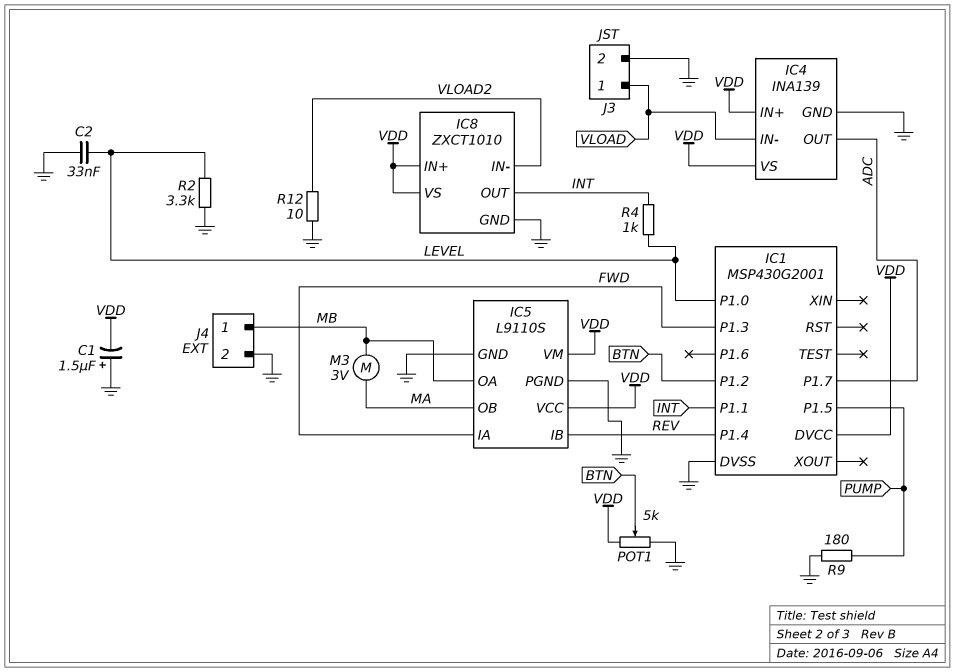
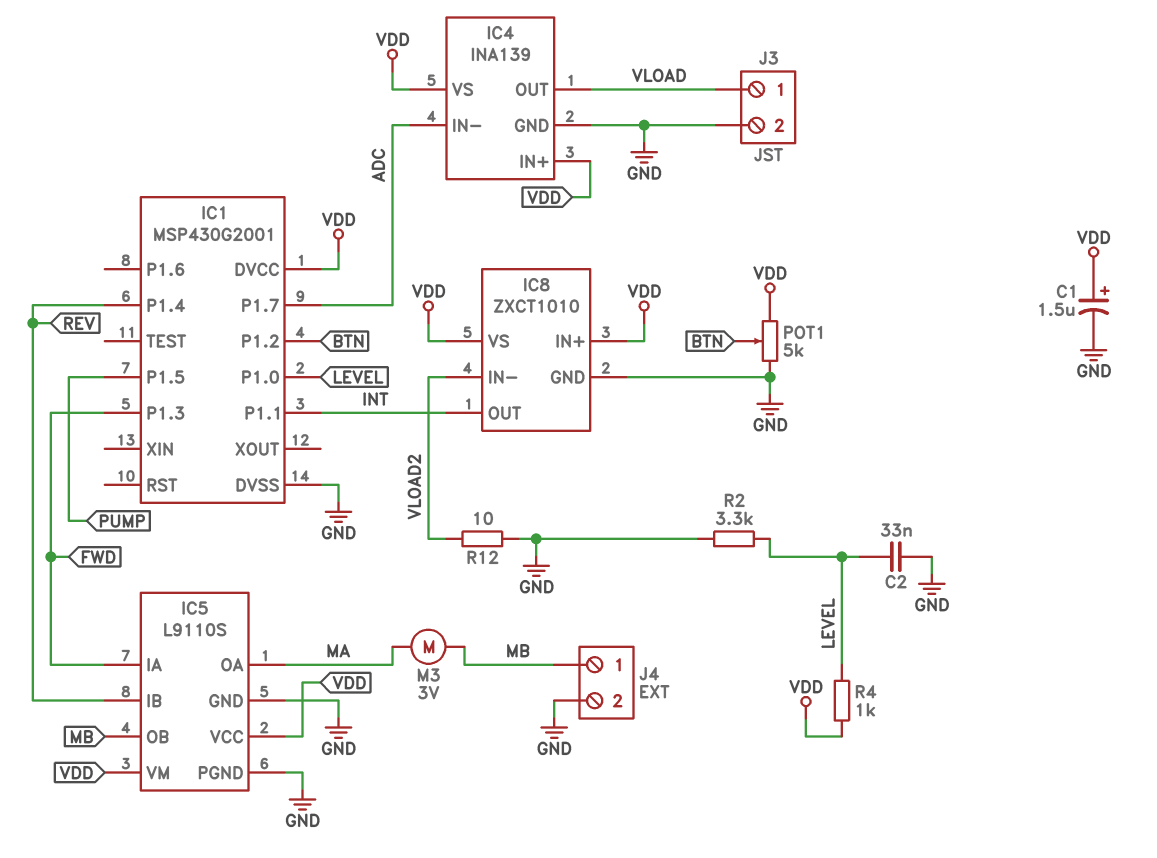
C1: 1.5uF (plus GND, minus VDD) -> 1.5uF (plus VDD, minus GND)
IC4 pin IN-: VLOAD -> ADC
IC4 pin OUT: ADC -> VLOAD
IC5 pin OA: MB -> MA
IC5 pin OB: MA -> MB
R4: 1k (INT, LEVEL) -> 1k (LEVEL, VDD)
R9: 180 (GND, PUMP) -> none

